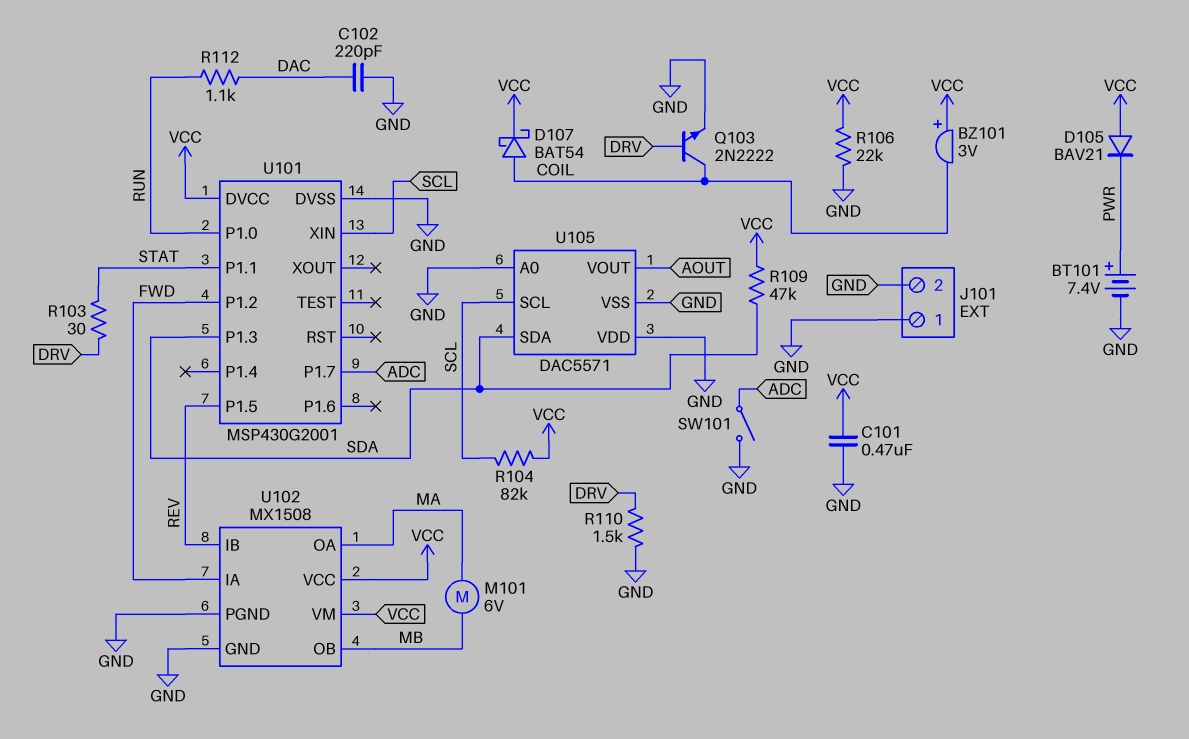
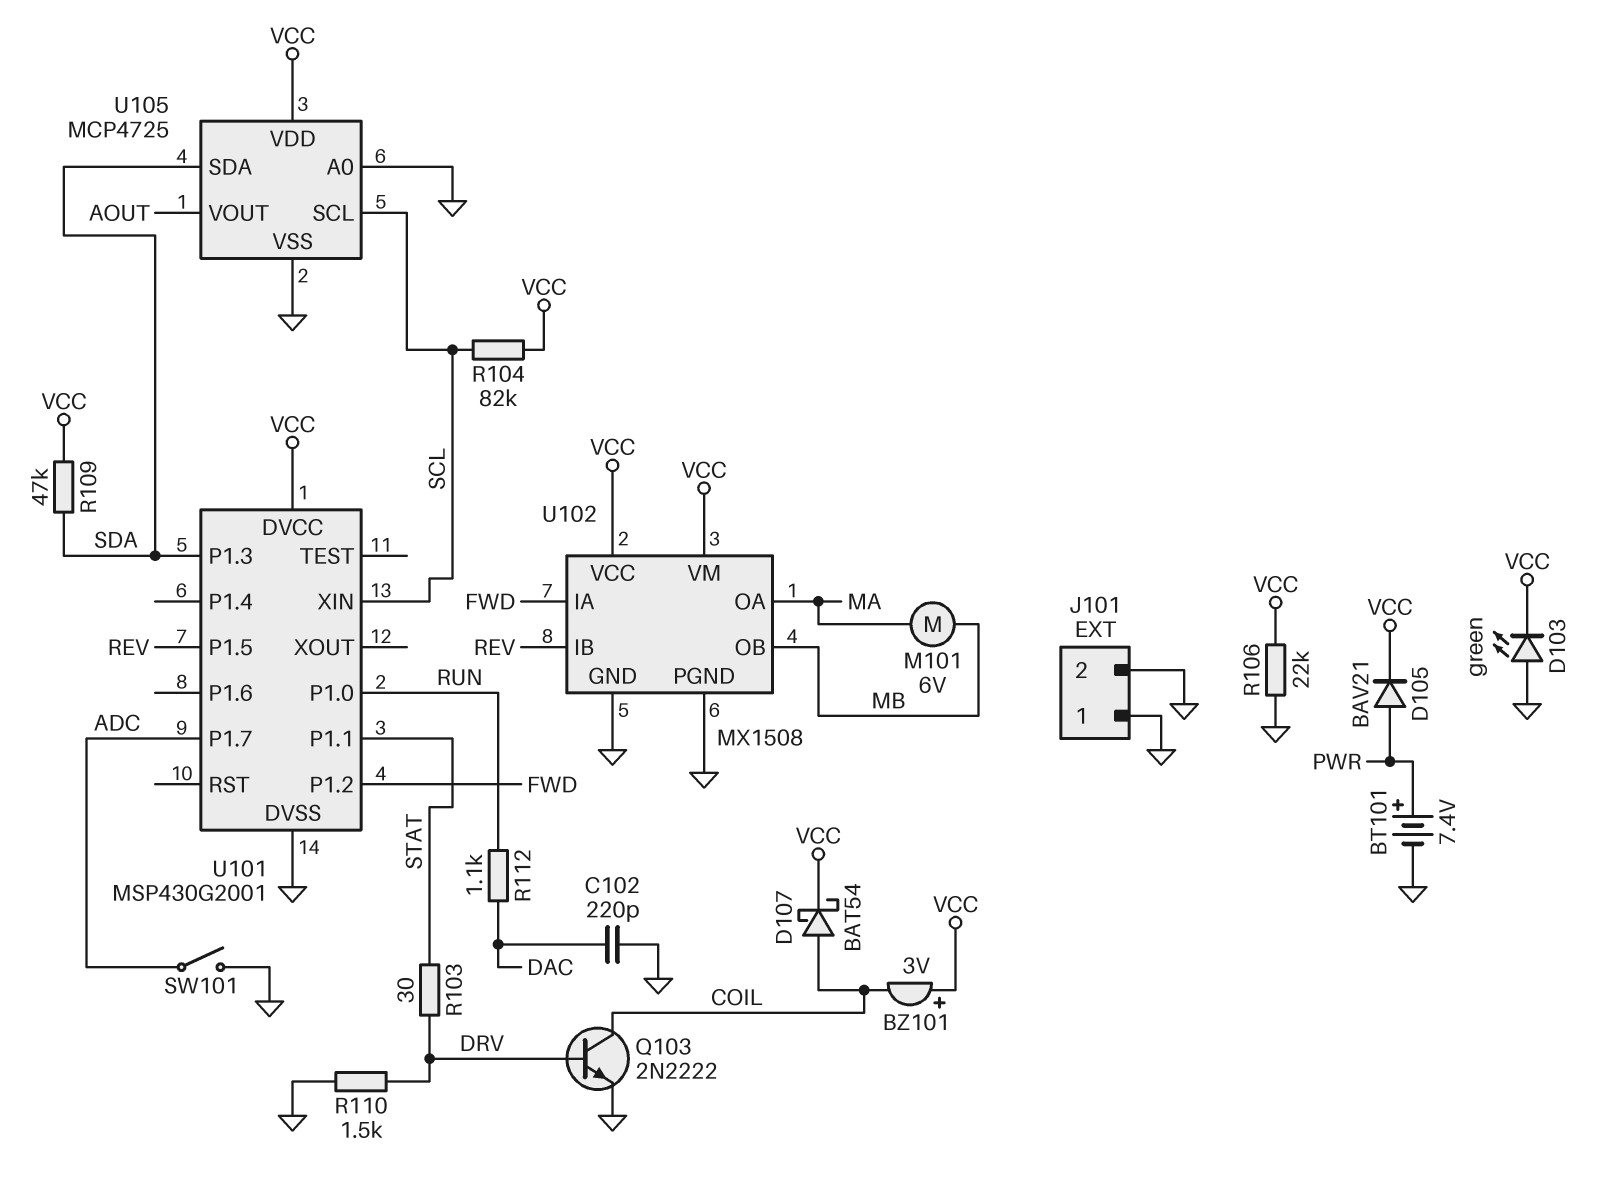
C101: 470nF (GND, VCC) -> none
D103: none -> LED green (A GND, K VCC)
D105: diode BAV21 (A VCC, K PWR) -> diode BAV21 (A PWR, K VCC)
U105: DAC5571 -> MCP4725
U105 pin VDD: GND -> VCC

